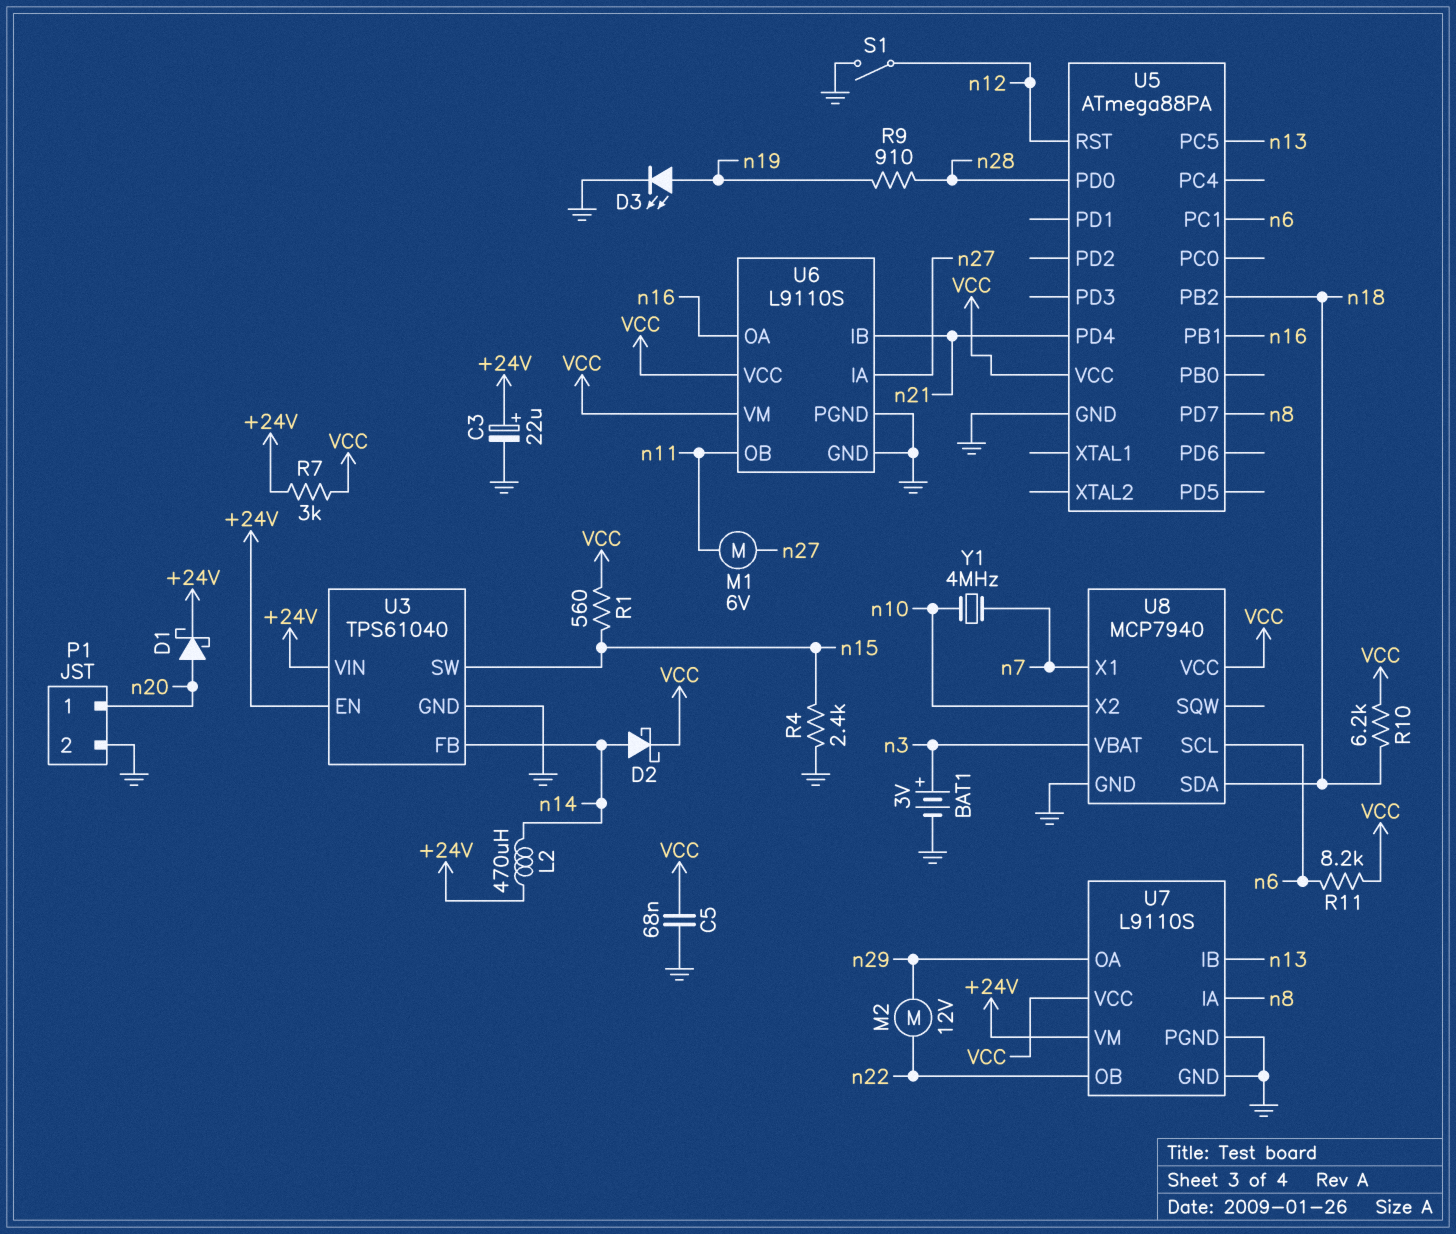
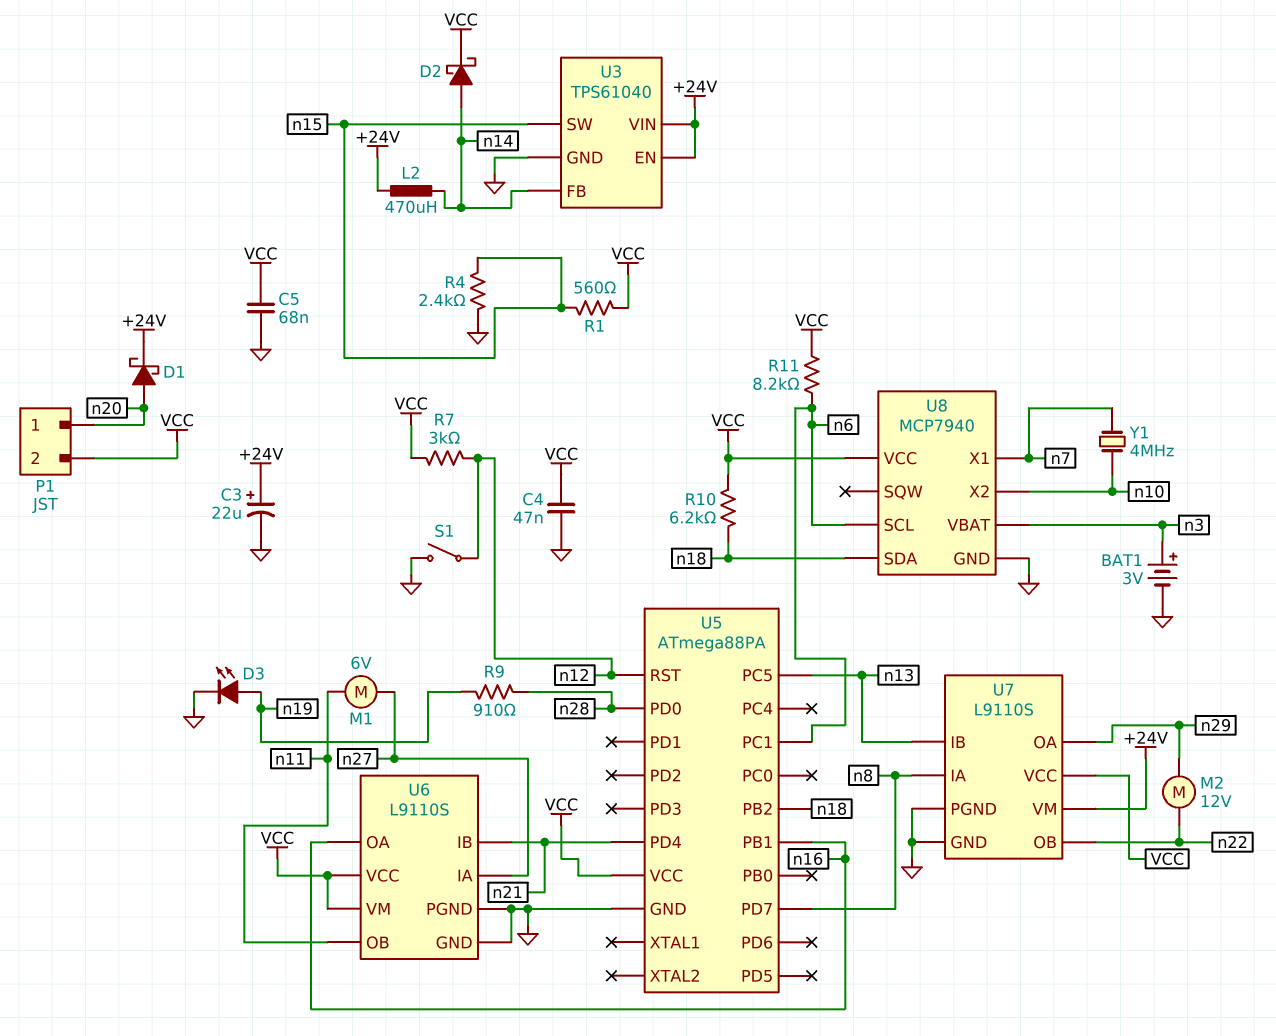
C4: none -> 47nF (GND, VCC)
P1 pin 2: GND -> VCC
R7: 3k (+24V, VCC) -> 3k (VCC, n12)

